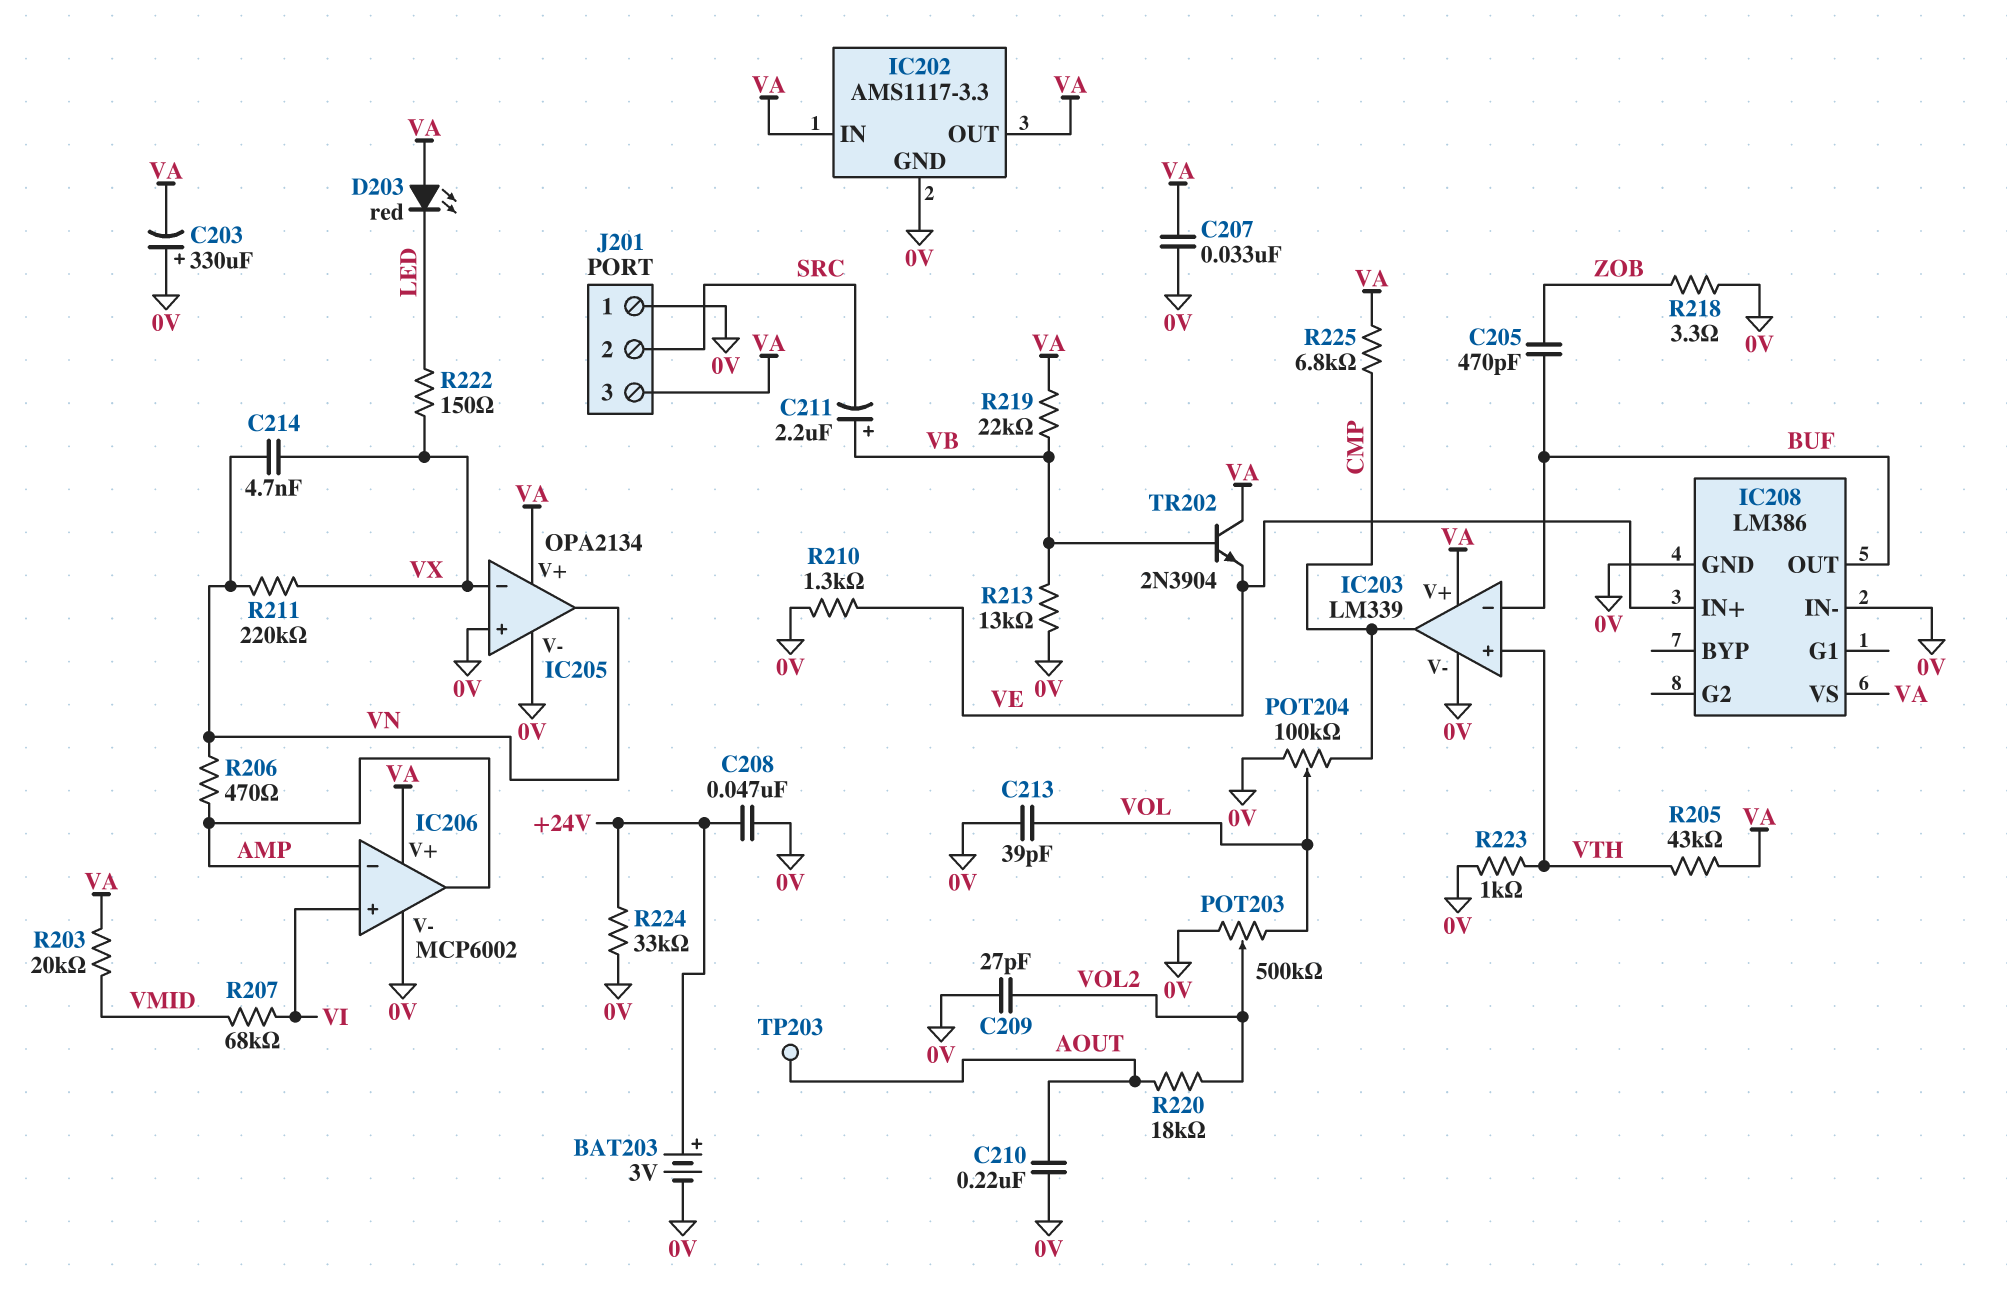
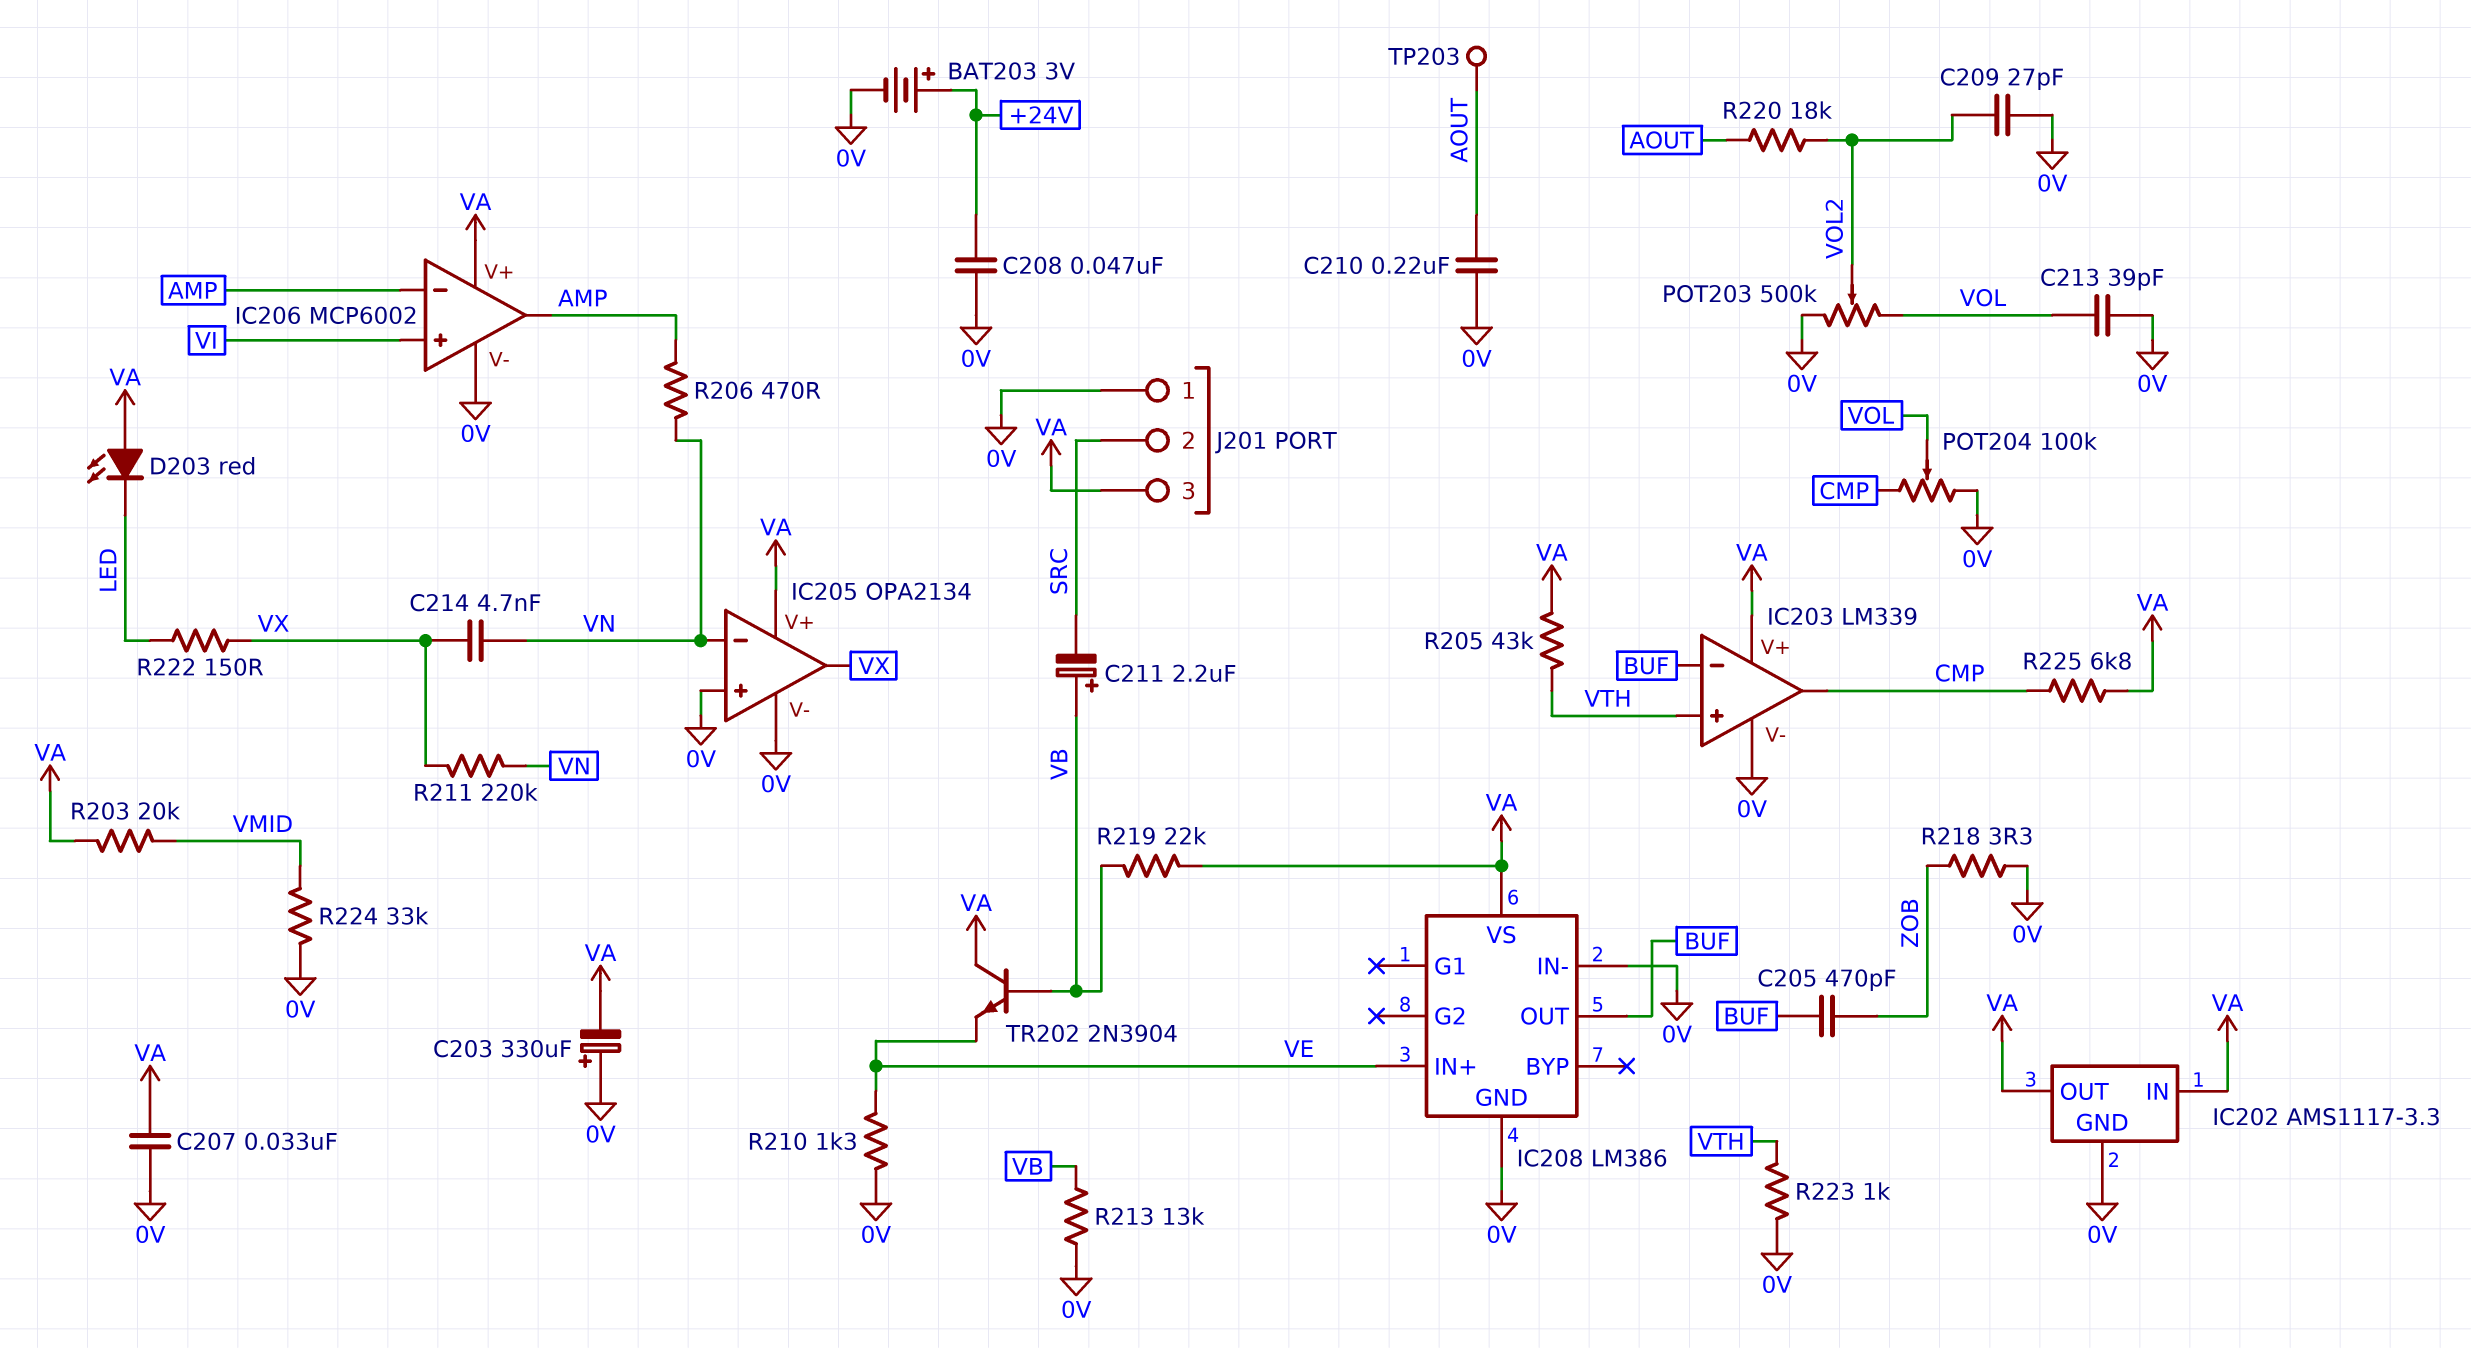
IC205 pin in-: VX -> VN
IC205 pin out: VN -> VX
R207: 68k (VI, VMID) -> none
R224: 33k (+24V, 0V) -> 33k (0V, VMID)

